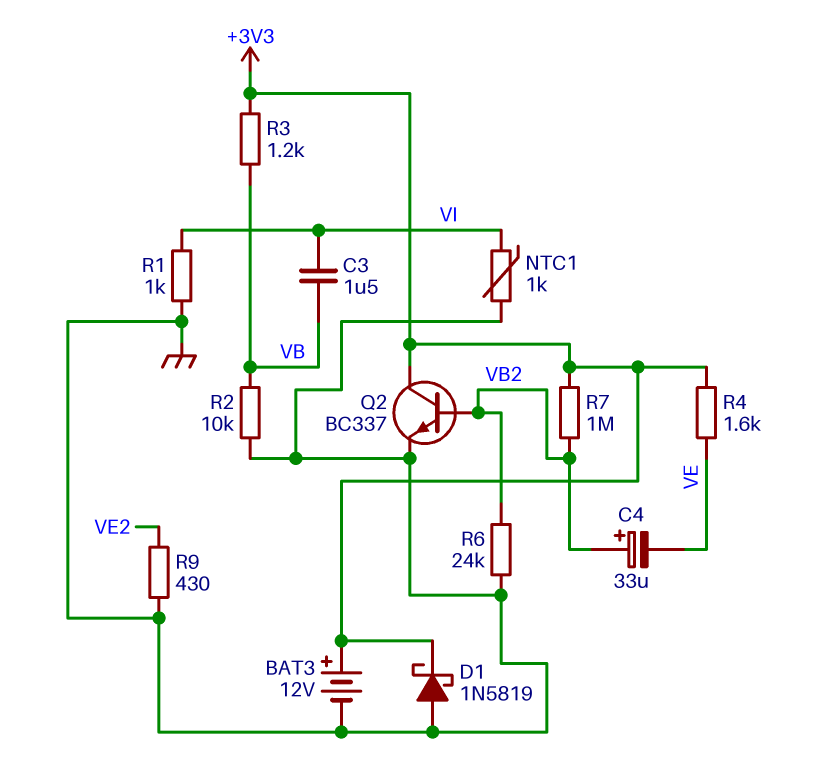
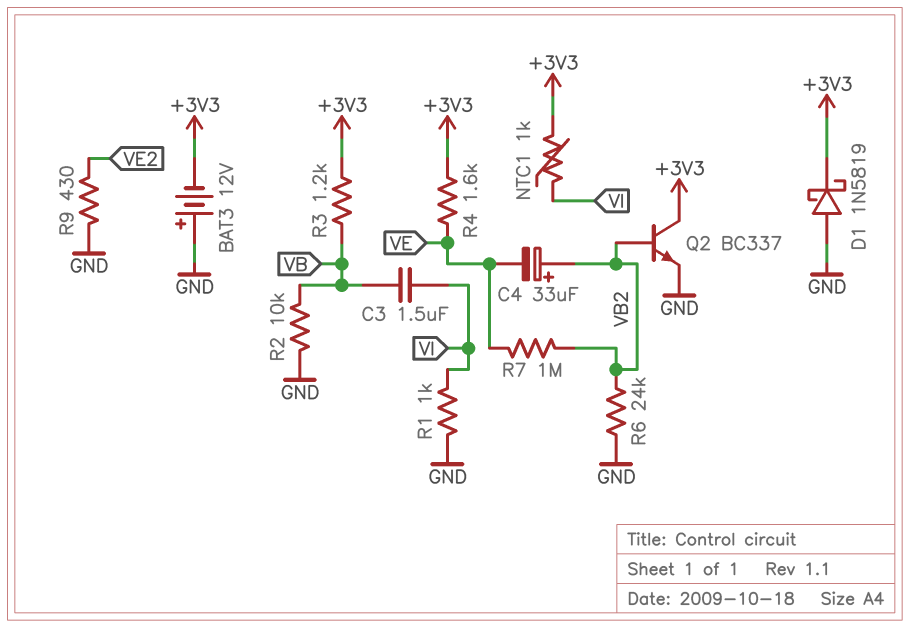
BAT3: 12V (plus +3V3, minus GND) -> 12V (plus GND, minus +3V3)
NTC1: 1k (GND, VI) -> 1k (+3V3, VI)
R7: 1M (+3V3, VB2) -> 1M (VB2, VE)

